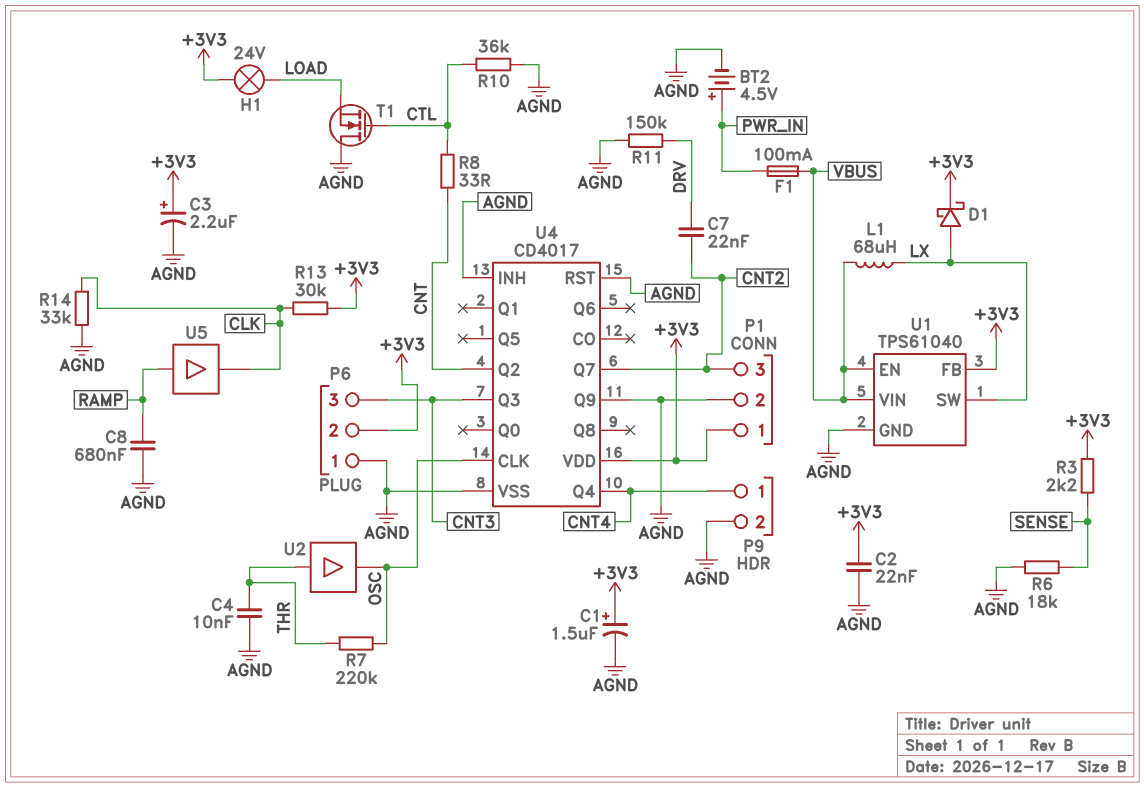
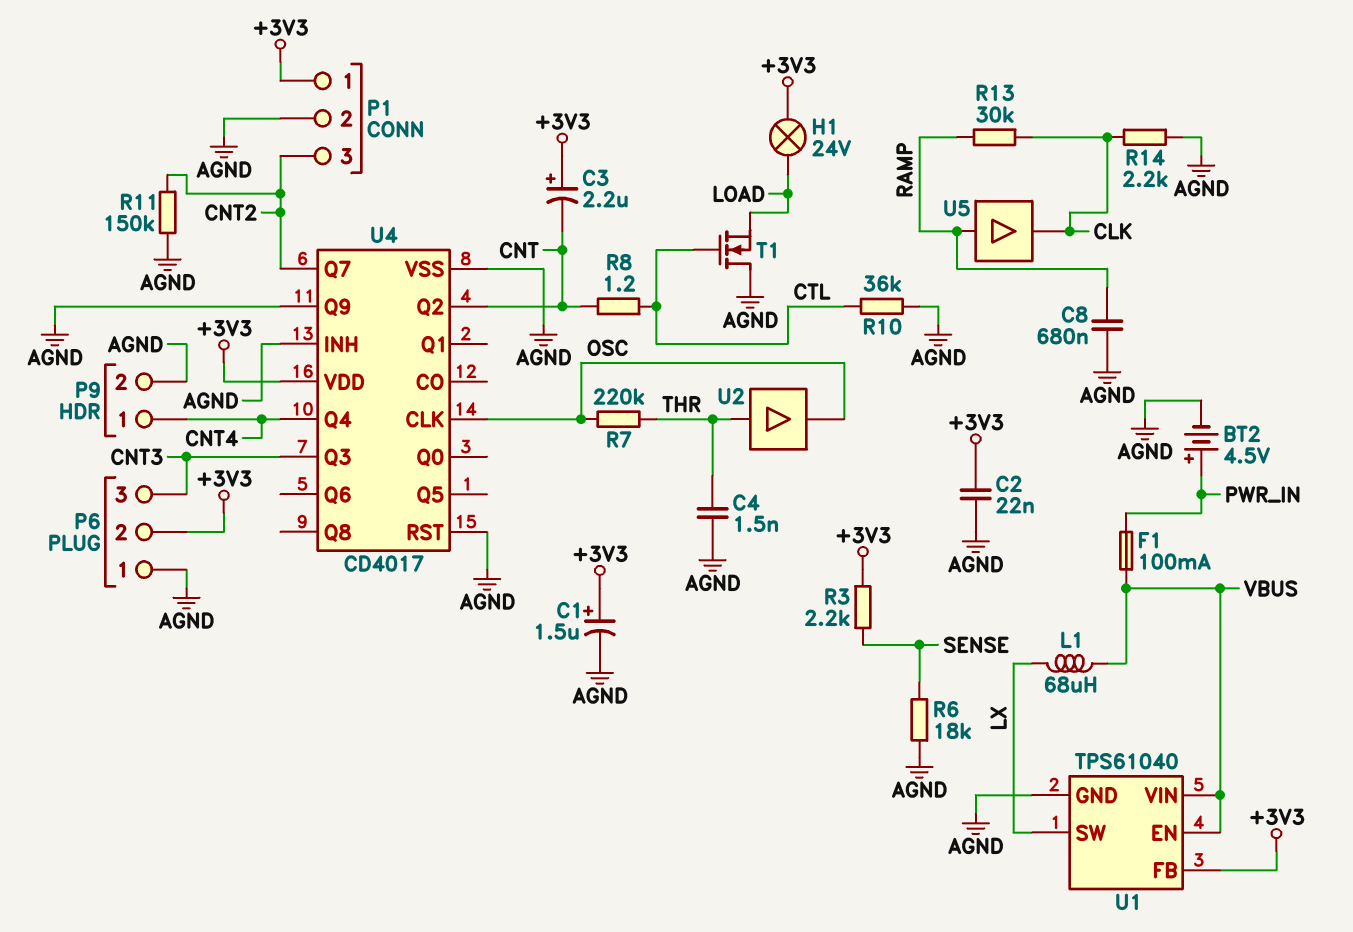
C3: 2.2uF (plus +3V3, minus AGND) -> 2.2uF (plus +3V3, minus CNT)
C4: 10nF (AGND, THR) -> 1.5nF (AGND, THR)
C7: 22nF (CNT2, DRV) -> none
D1: schottky (A LX, K +3V3) -> none
R8: 33 (CNT, CTL) -> 1.2 (CNT, CTL)
R11: 150k (AGND, DRV) -> 150k (AGND, CNT2)
R13: 30k (+3V3, CLK) -> 30k (CLK, RAMP)
R14: 33k (AGND, CLK) -> 2.2k (AGND, CLK)

